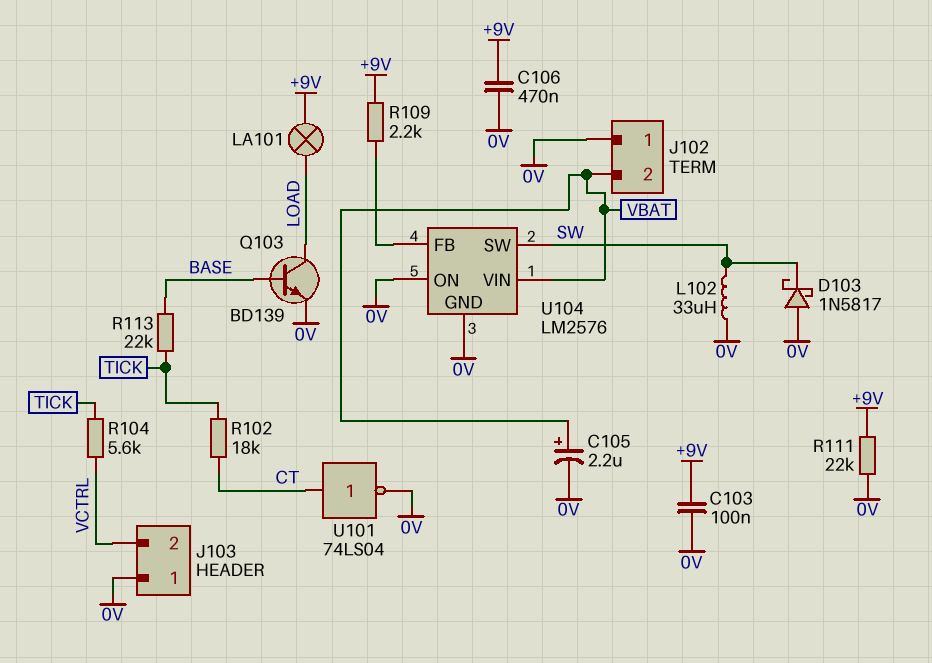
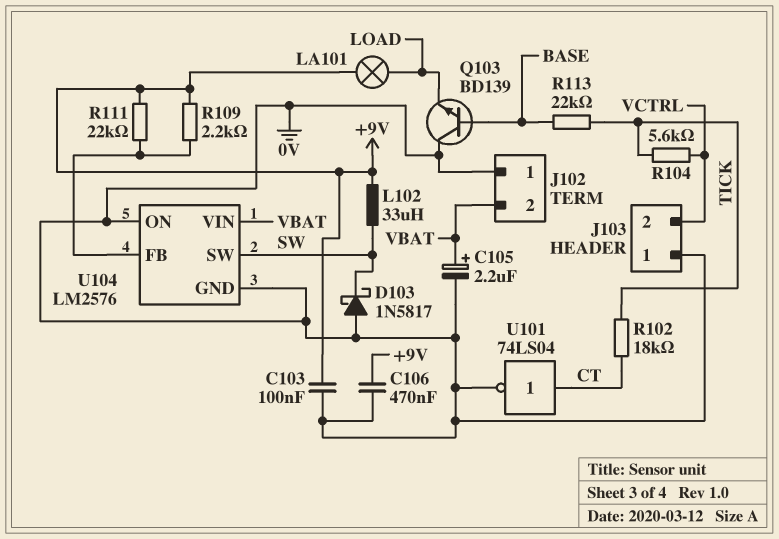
L102: 33uH (0V, SW) -> 33uH (+9V, SW)
Q103: NPN BD139 (B BASE, C LOAD, E 0V) -> NPN BD139 (B BASE, C 0V, E LOAD)
R111: 22k (+9V, 0V) -> 22k (+9V, U104/FB)

